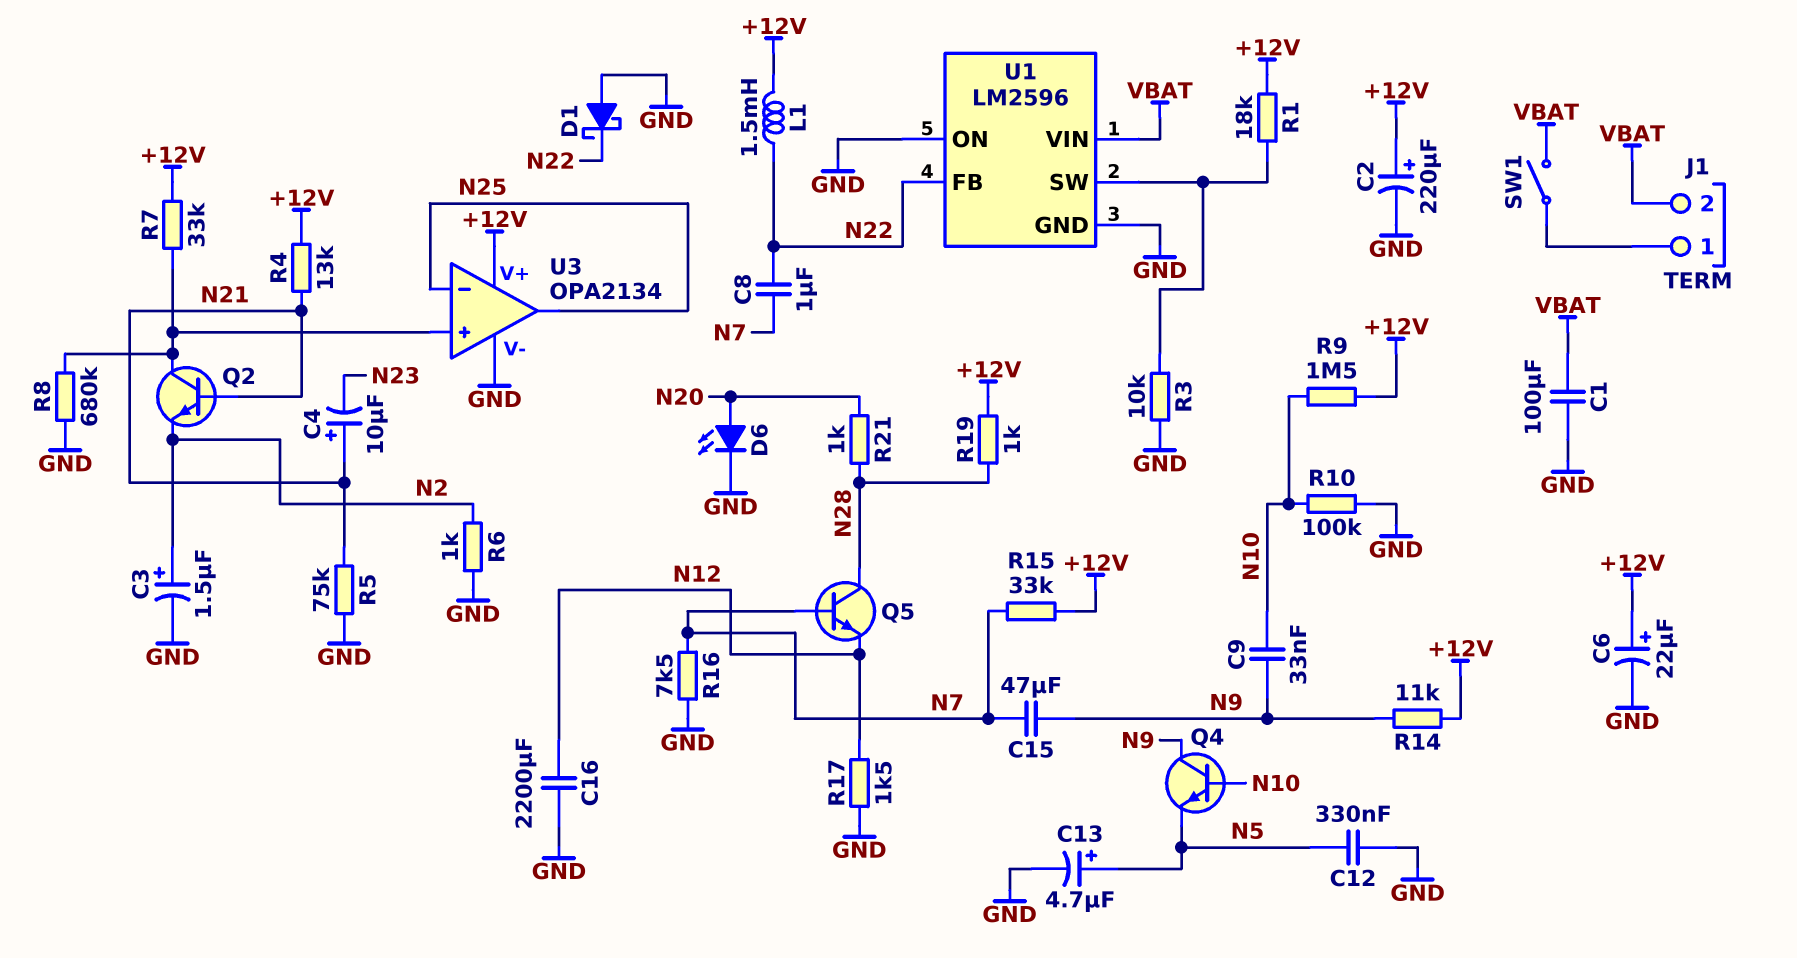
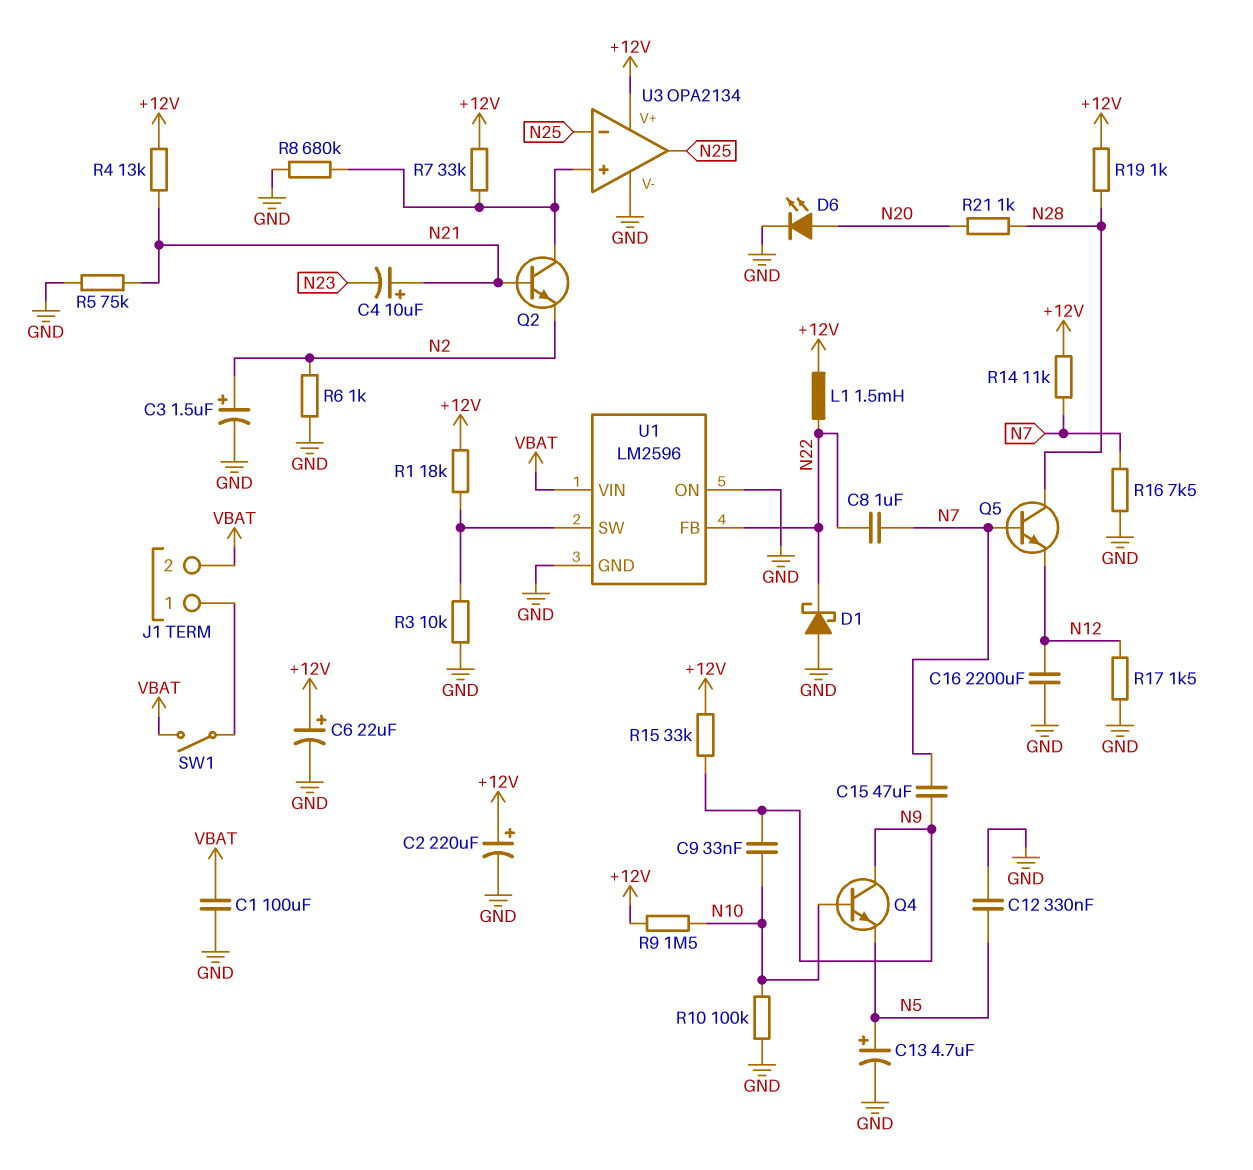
R14: 11k (+12V, N9) -> 11k (+12V, N7)
R15: 33k (+12V, N7) -> 33k (+12V, N9)

